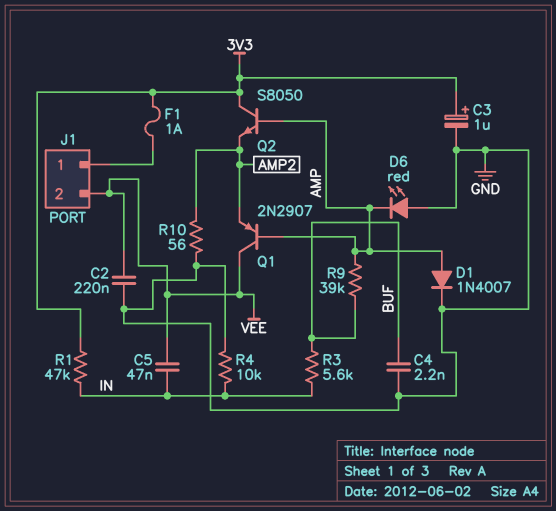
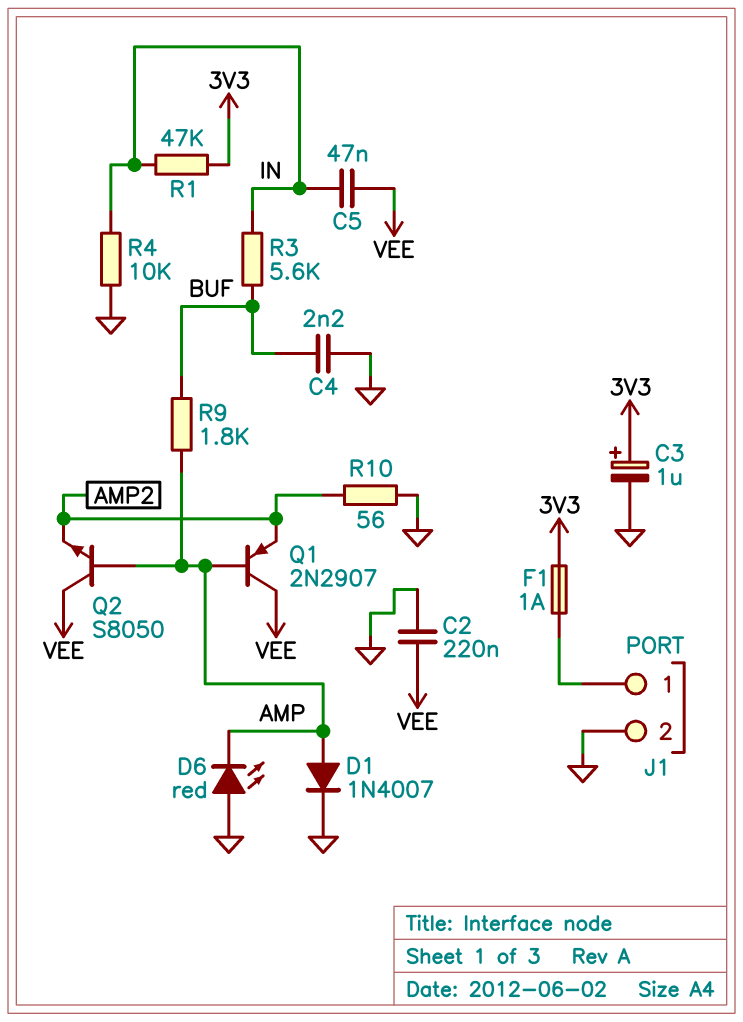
J1 pin 2: VEE -> GND
Q2: NPN S8050 (B AMP, C 3V3, E AMP2) -> NPN S8050 (B AMP, C VEE, E AMP2)
R9: 39k (AMP, BUF) -> 1.8k (AMP, BUF)

